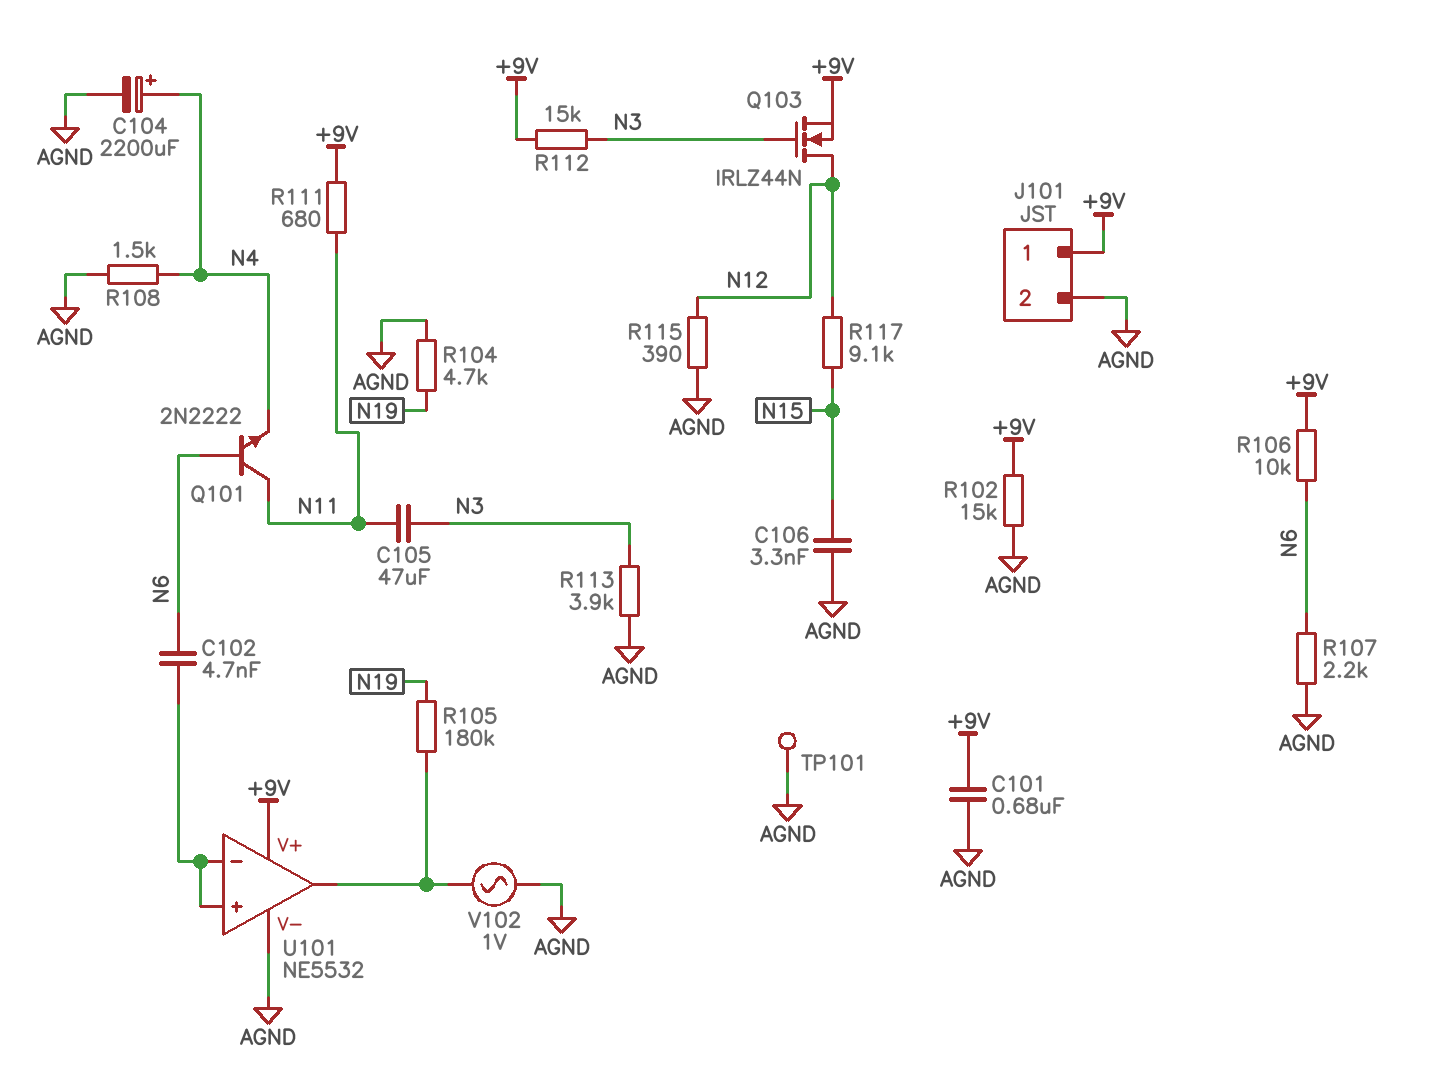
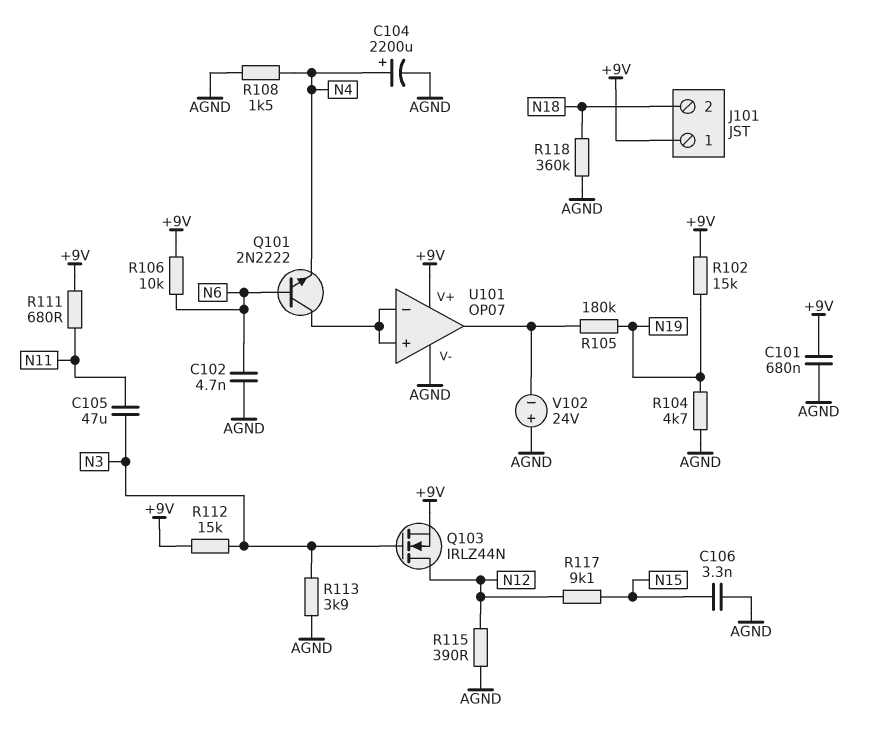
C102: 4.7nF (N6, U101/in+) -> 4.7nF (AGND, N6)
J101 pin 2: AGND -> N18
Q101: NPN 2N2222 (B N6, C N11, E N4) -> NPN 2N2222 (B N6, C U101/in+, E N4)
R102: 15k (+9V, AGND) -> 15k (+9V, N19)
R107: 2.2k (AGND, N6) -> none
R118: none -> 360k (AGND, N18)
TP101: test point (AGND) -> none
U101: NE5532 -> OP07
V102: AC 1V (AGND, U101/out) -> 24V (plus AGND, minus U101/out)

